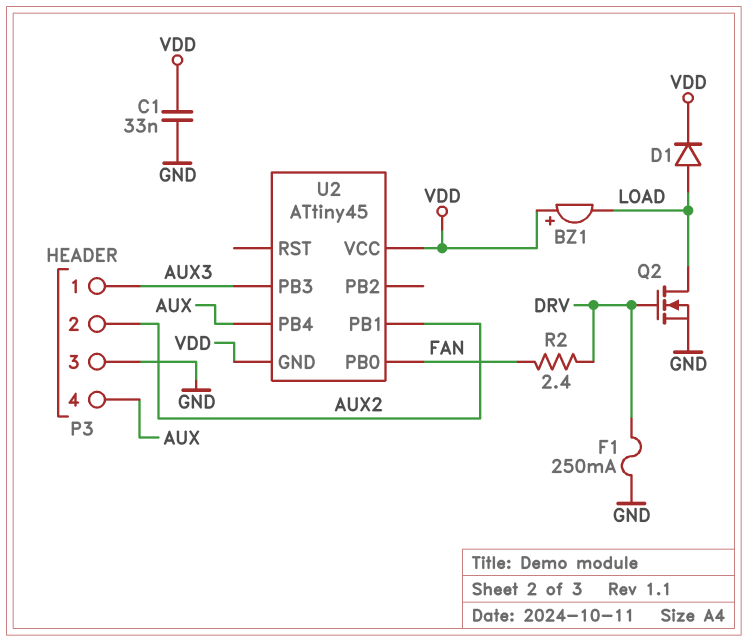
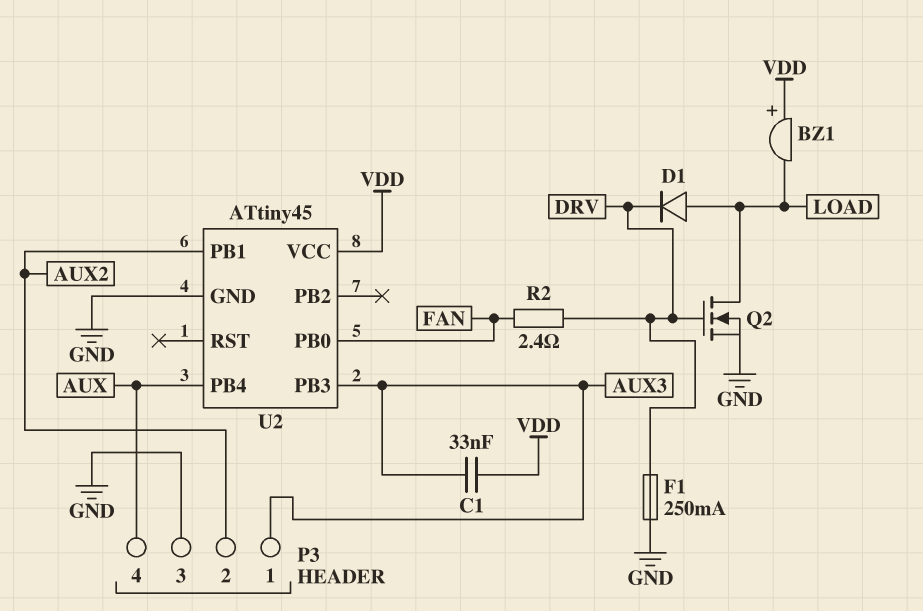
C1: 33nF (GND, VDD) -> 33nF (AUX3, VDD)
D1: diode (A LOAD, K VDD) -> diode (A LOAD, K DRV)
U2 pin GND: VDD -> GND

